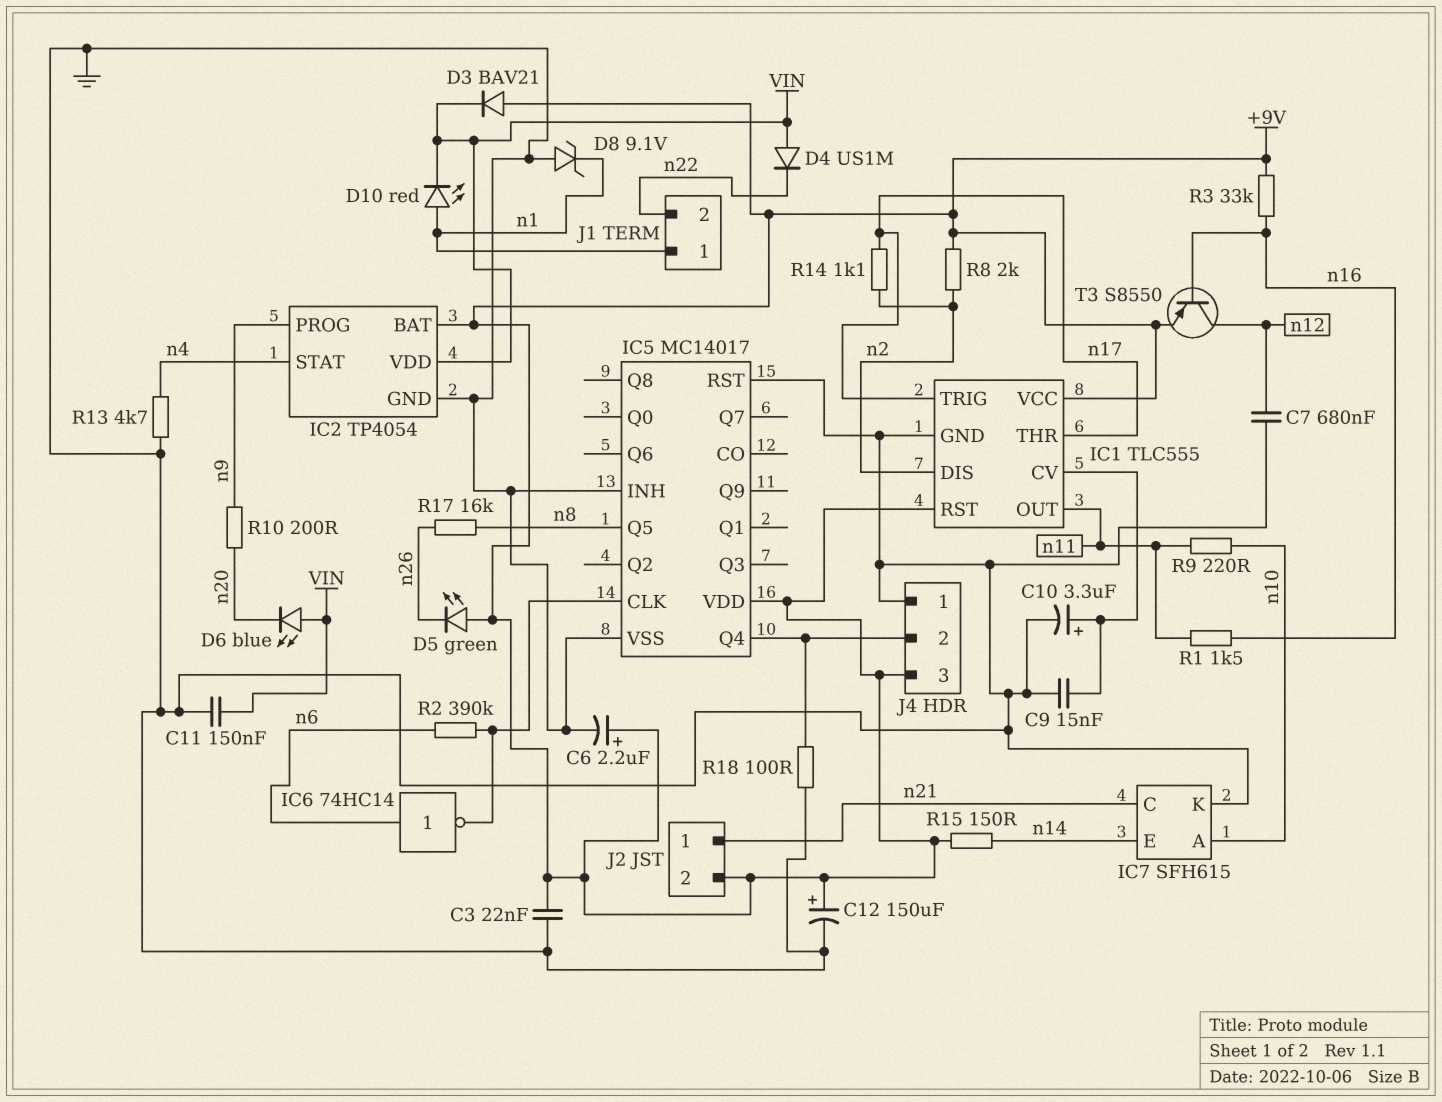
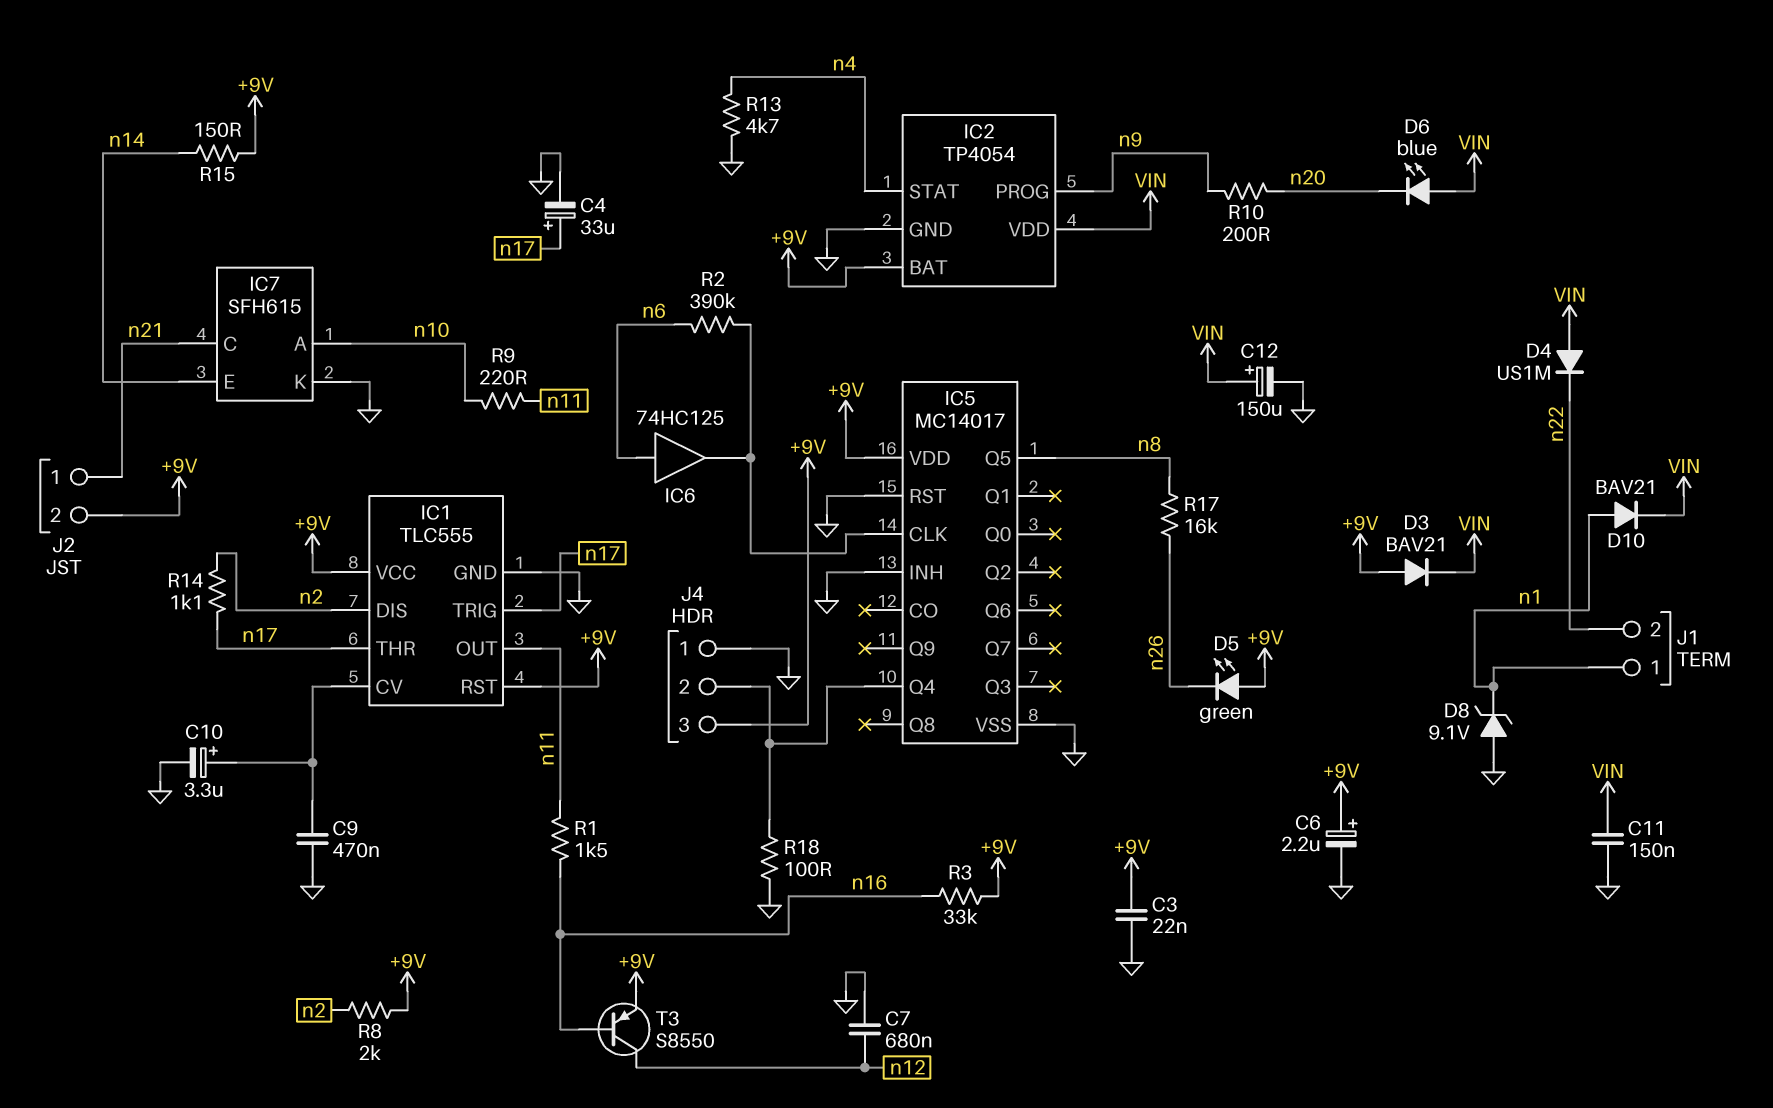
C4: none -> 33uF (plus n17, minus GND)
C9: 15nF (GND, IC1/CV) -> 470nF (GND, IC1/CV)
C12: 150uF (plus +9V, minus GND) -> 150uF (plus VIN, minus GND)
D10: LED red (A n1, K VIN) -> diode BAV21 (A n1, K VIN)
IC6: NOT 74HC14 (in n6, out IC5/CLK) -> buffer 74HC125 (in n6, out IC5/CLK)

